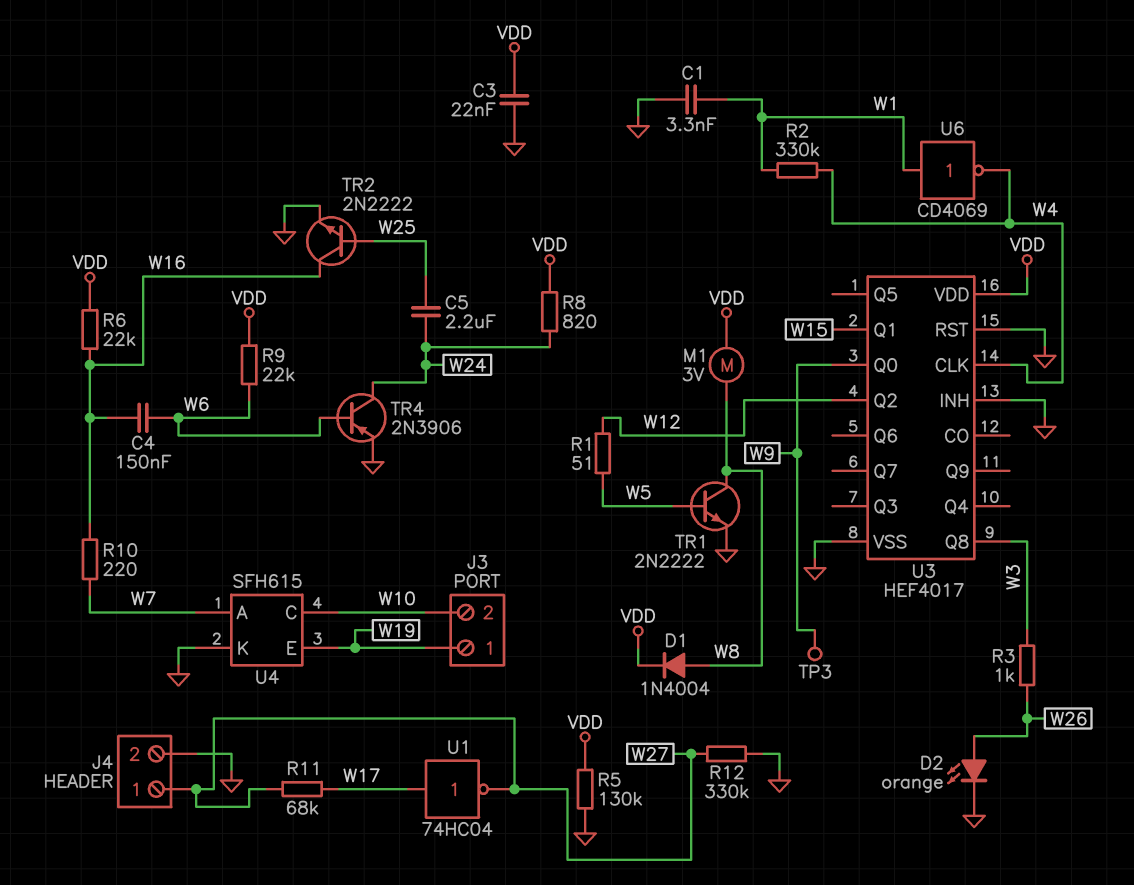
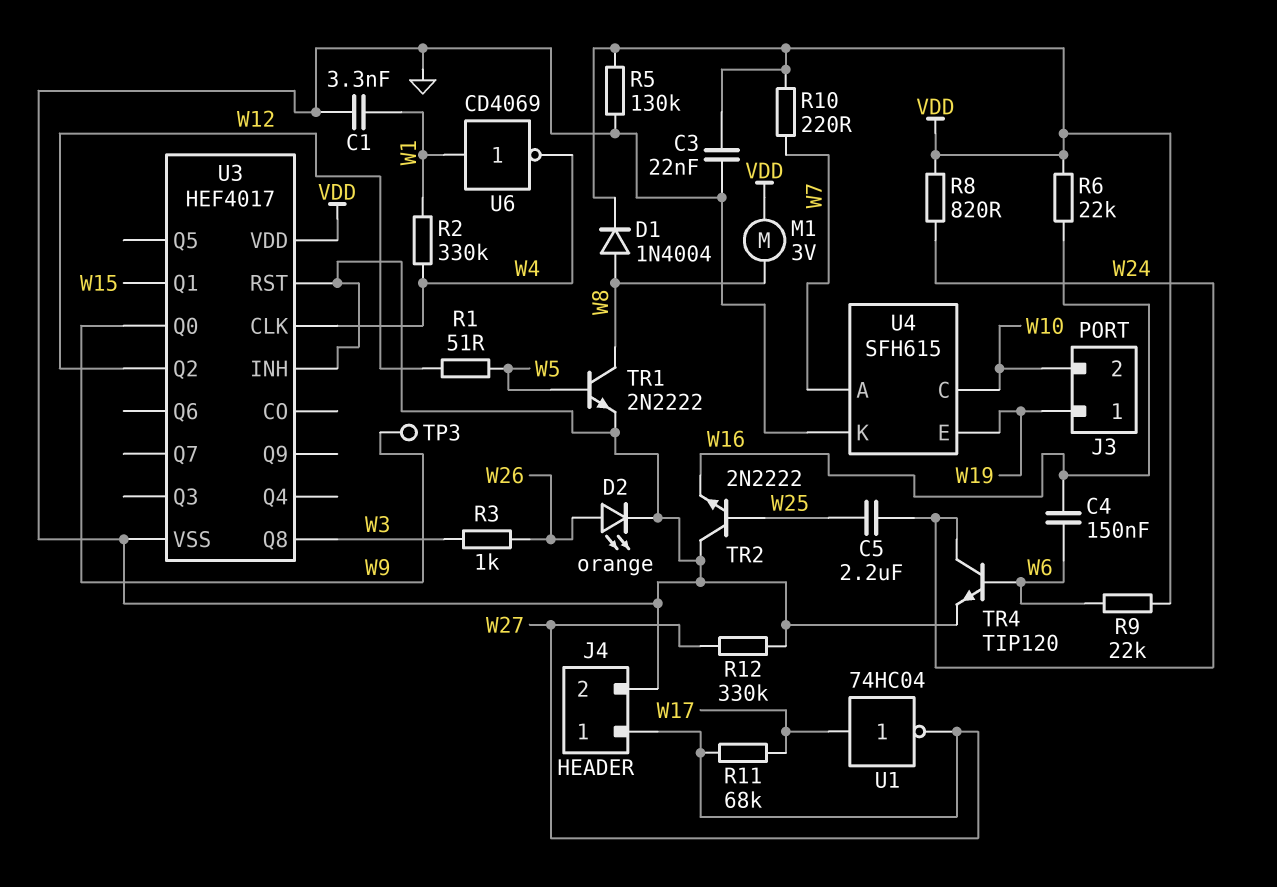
R10: 220 (W7, W16) -> 220 (VDD, W7)
TR2: NPN 2N2222 (B W25, C W16, E GND) -> NPN 2N2222 (B W25, C GND, E W16)
TR4: PNP 2N3906 (B W6, C W24, E GND) -> NPN TIP120 (B W6, C W24, E GND)

